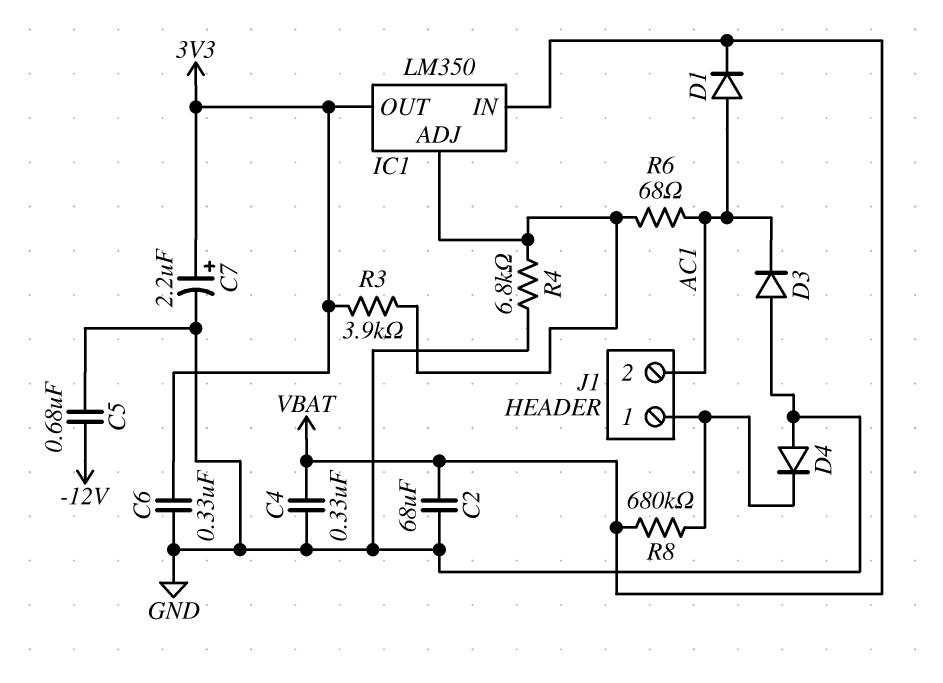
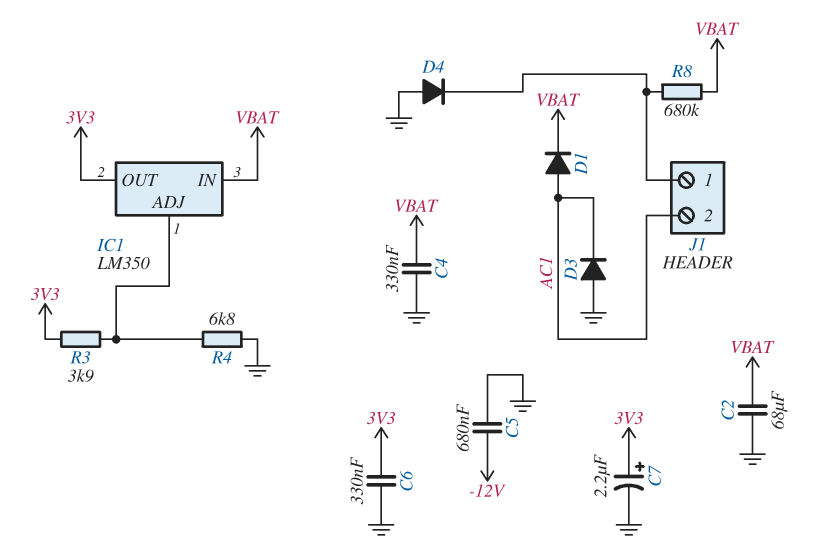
R6: 68 (AC1, IC1/ADJ) -> none

